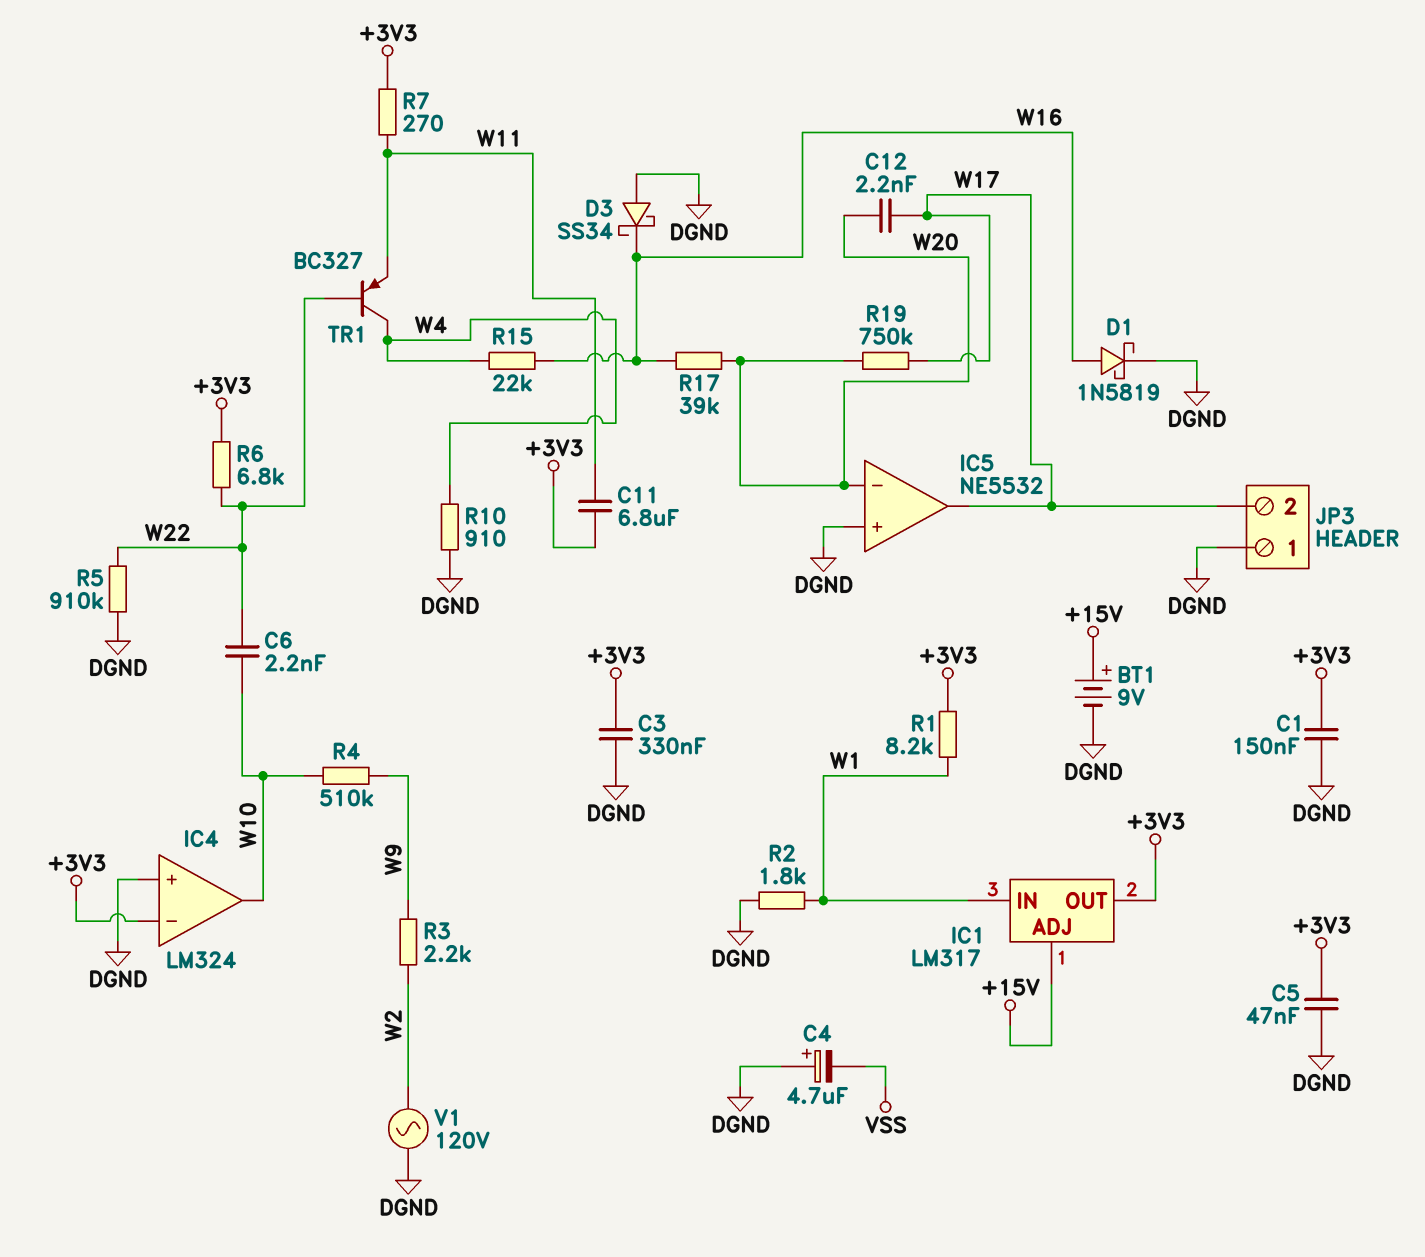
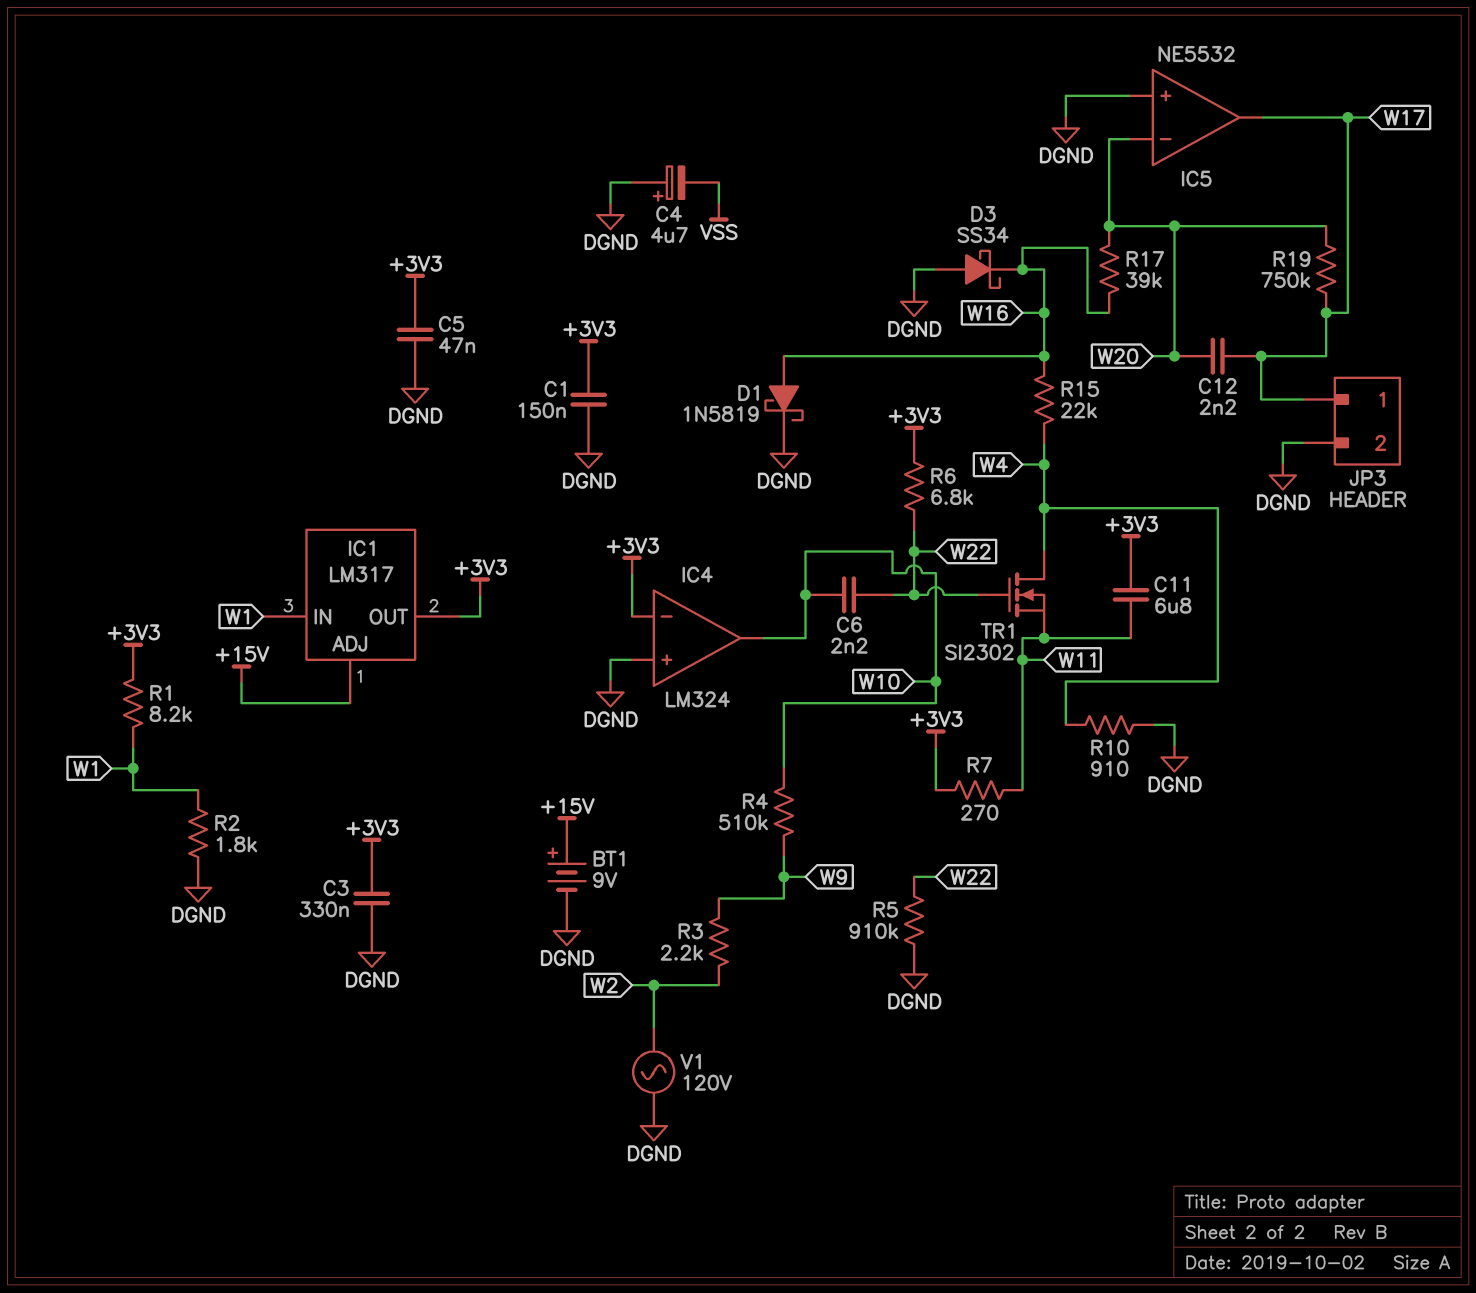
JP3 pin 1: DGND -> W17
JP3 pin 2: W17 -> DGND
TR1: PNP BC327 (B W22, C W4, E W11) -> NMOS SI2302 (G W22, D W4, S W11)

